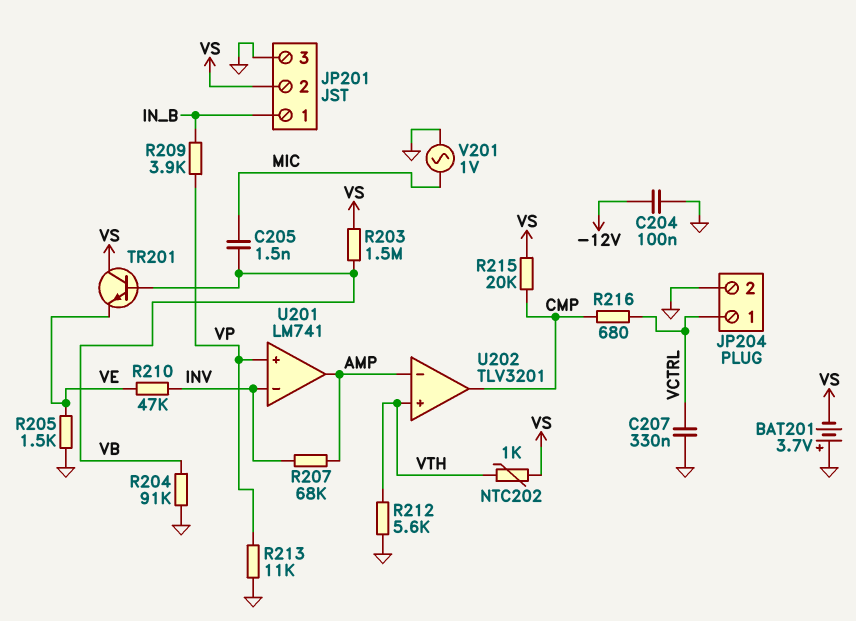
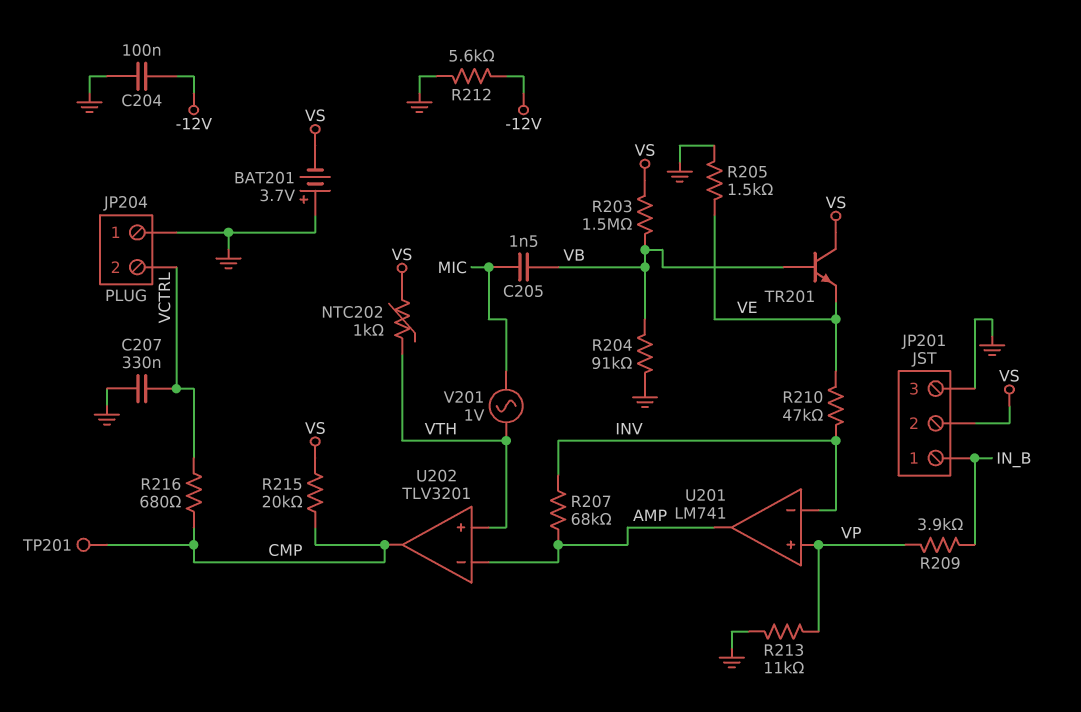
JP204 pin 1: VCTRL -> GND
JP204 pin 2: GND -> VCTRL
R212: 5.6k (GND, VTH) -> 5.6k (-12V, GND)
TP201: none -> test point (CMP)
V201: AC 1V (GND, MIC) -> AC 1V (MIC, VTH)

